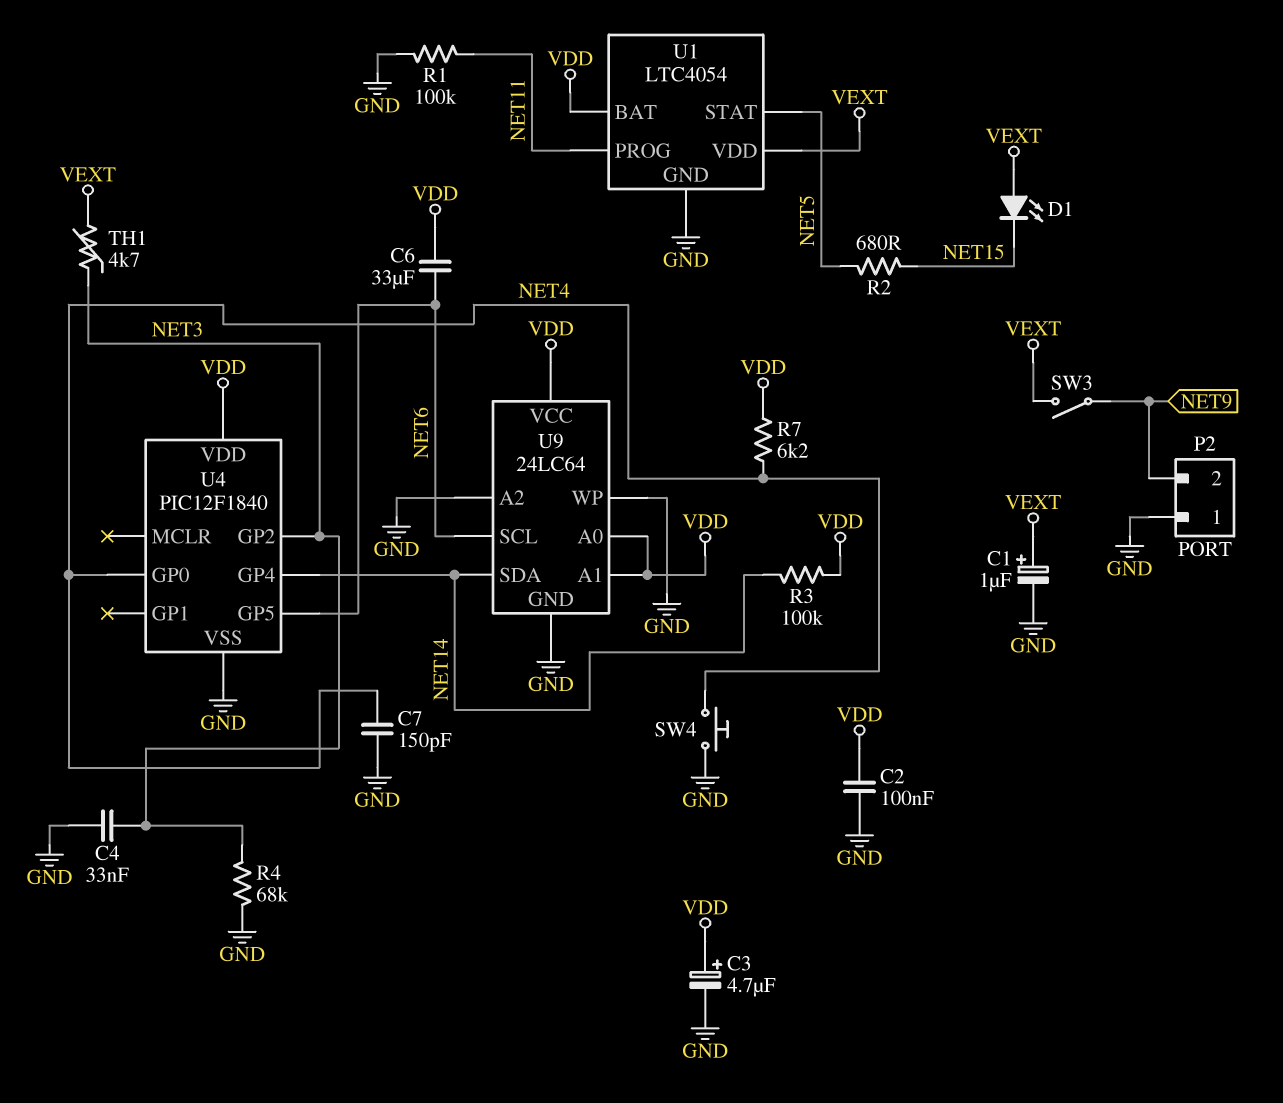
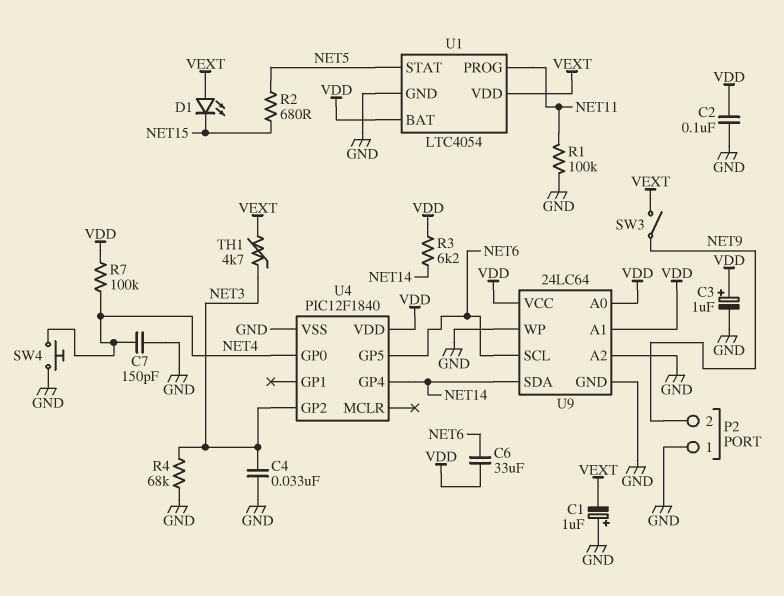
C1: 1uF (plus VEXT, minus GND) -> 1uF (plus GND, minus VEXT)
C3: 4.7uF (plus VDD, minus GND) -> 1uF (plus VDD, minus GND)
R3: 100k (NET14, VDD) -> 6.2k (NET14, VDD)
R7: 6.2k (NET4, VDD) -> 100k (NET4, VDD)

